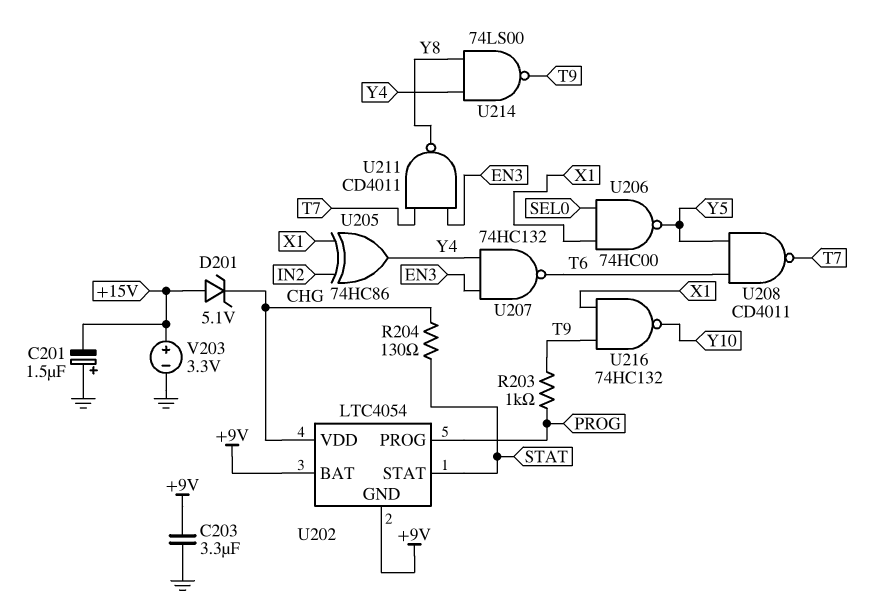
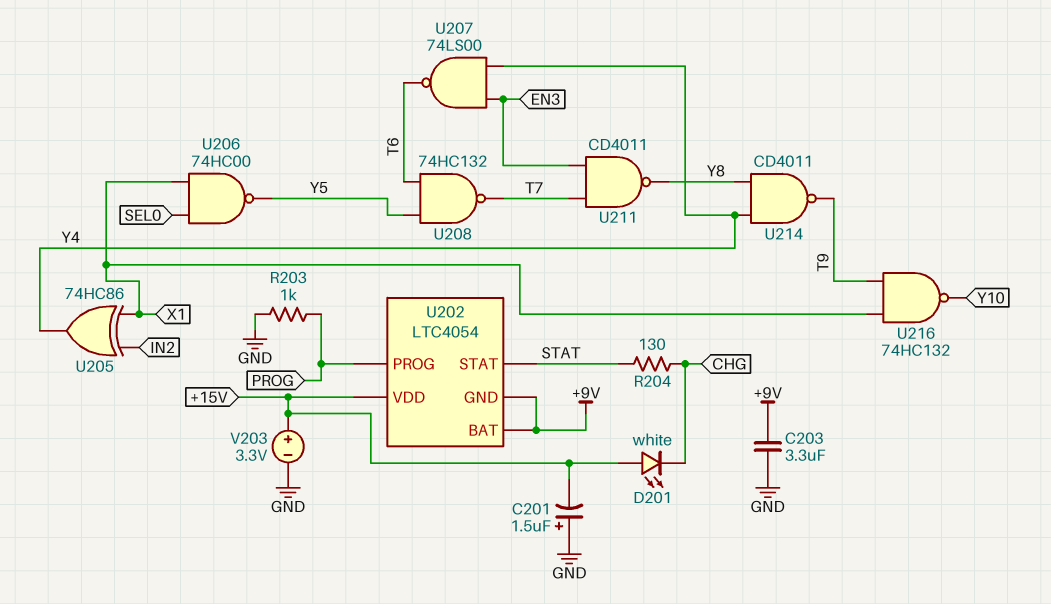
D201: zener 5.1V (A +15V, K CHG) -> LED white (A +15V, K CHG)
R203: 1k (PROG, T9) -> 1k (GND, PROG)
U202 pin VDD: CHG -> +15V
U207: NAND 74HC132 (in EN3, in Y4, out T6) -> NAND 74LS00 (in EN3, in Y4, out T6)
U208: NAND CD4011 (in T6, in Y5, out T7) -> NAND 74HC132 (in T6, in Y5, out T7)
U214: NAND 74LS00 (in Y4, in Y8, out T9) -> NAND CD4011 (in Y4, in Y8, out T9)

